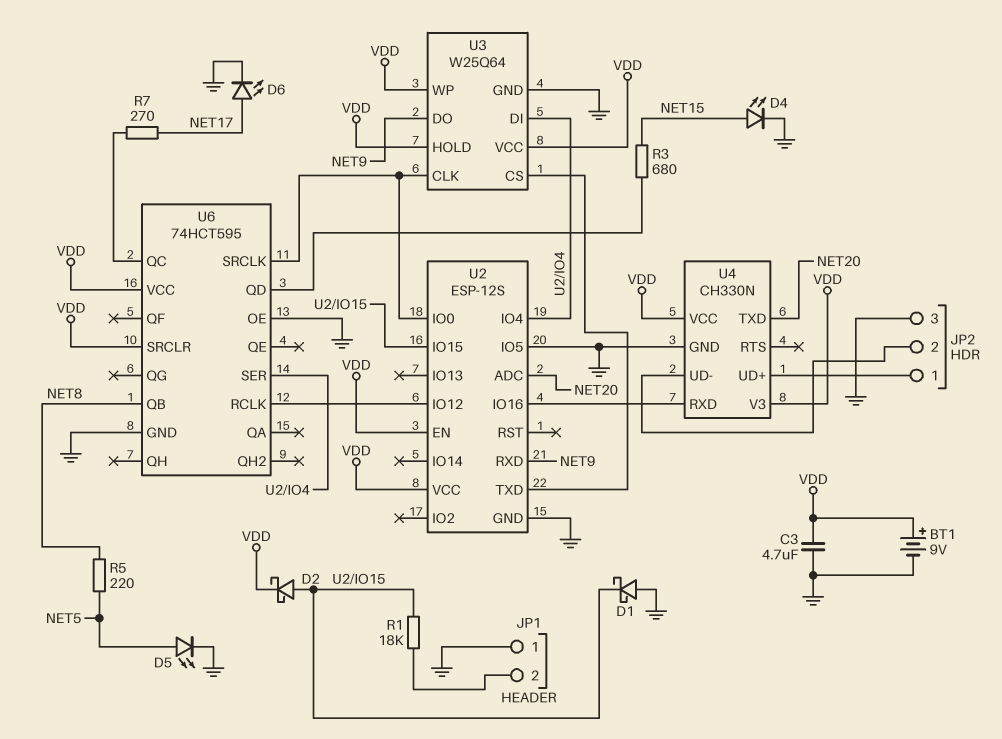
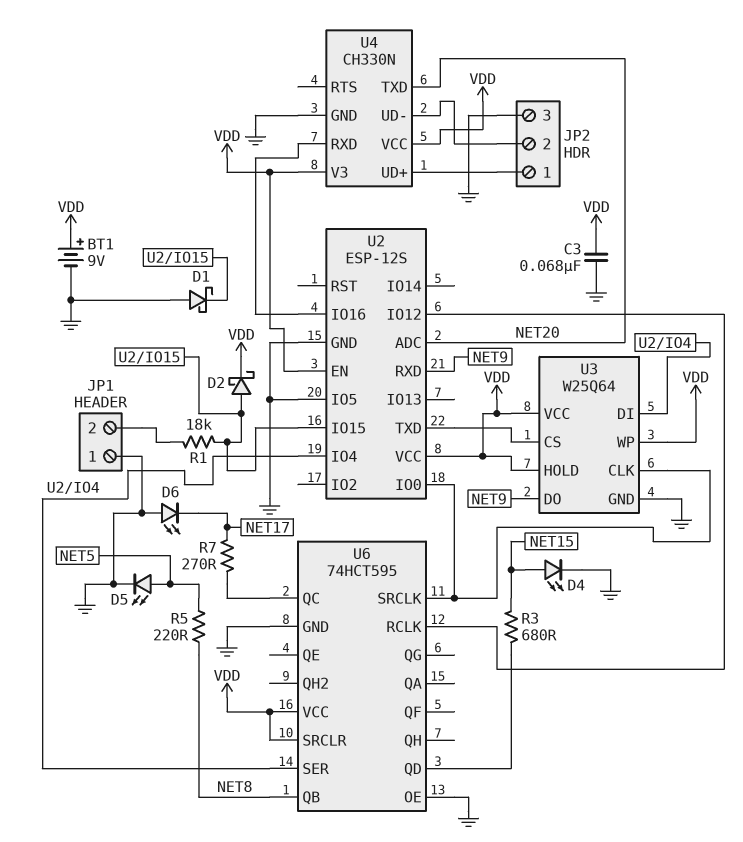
C3: 4.7uF (GND, VDD) -> 68nF (GND, VDD)
D6: LED (A NET17, K GND) -> LED (A GND, K NET17)

